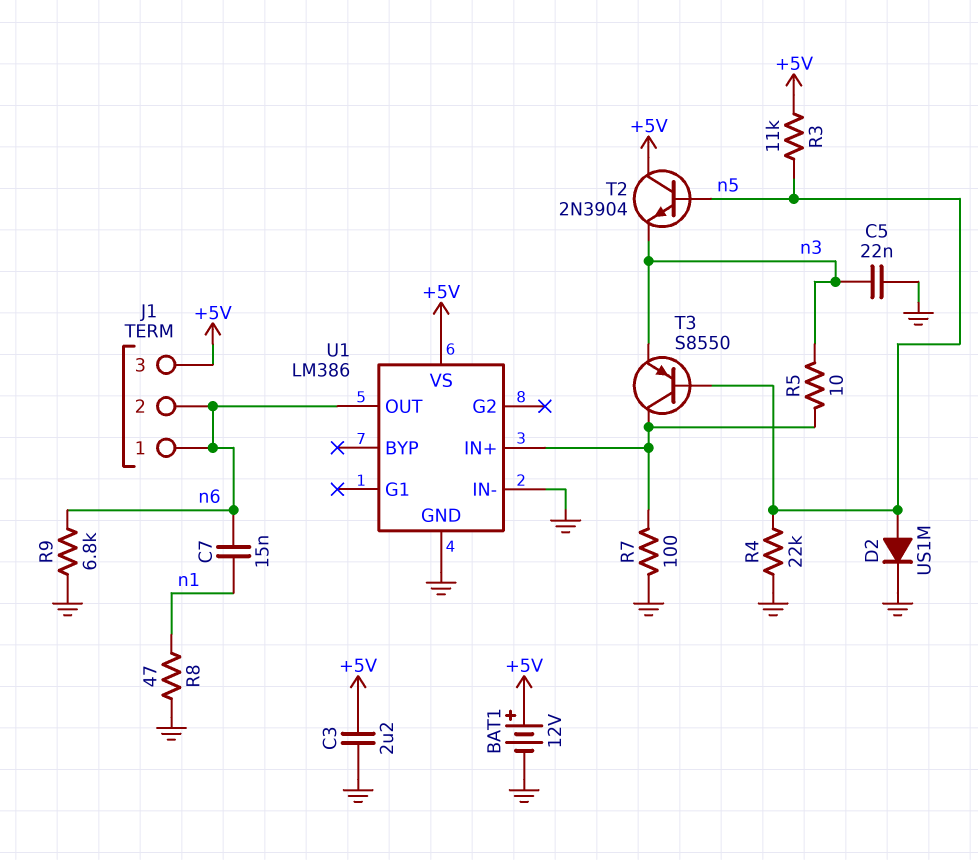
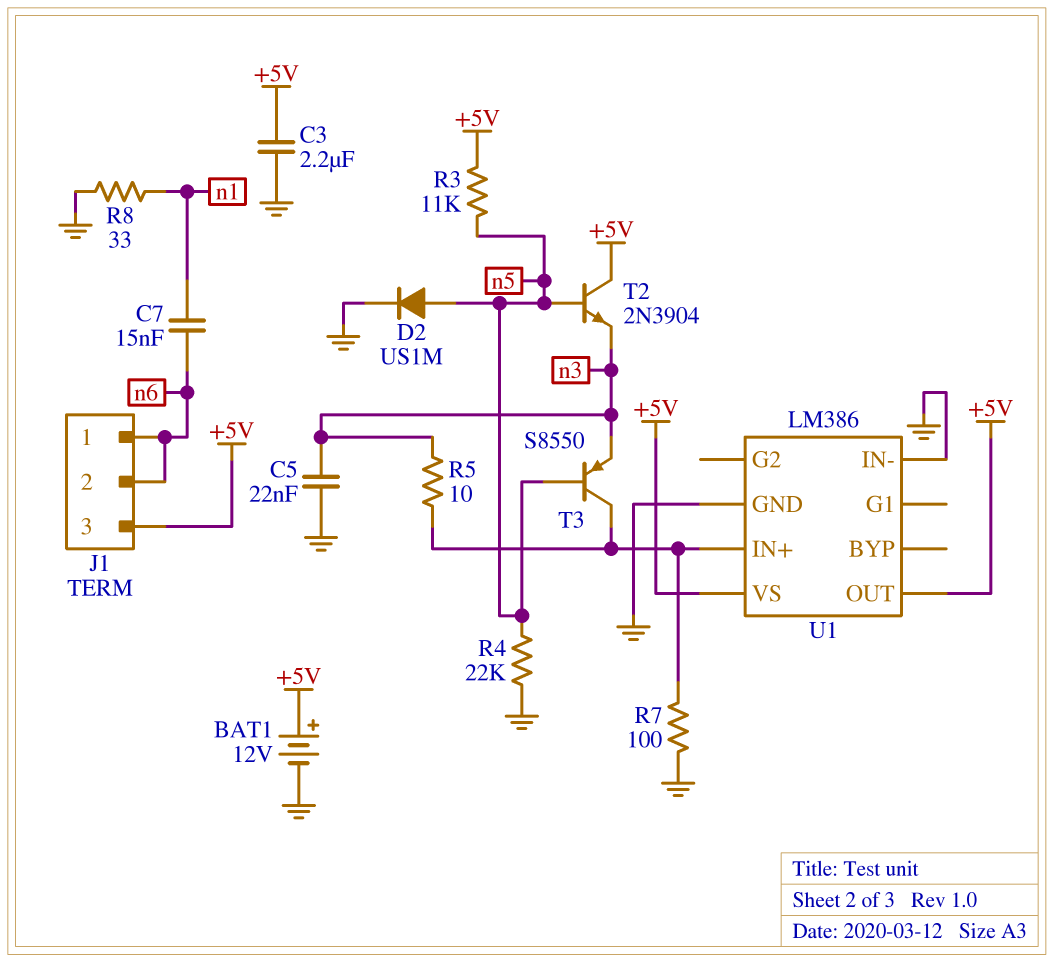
R8: 47 (GND, n1) -> 33 (GND, n1)
R9: 6.8k (GND, n6) -> none
U1 pin OUT: n6 -> +5V

